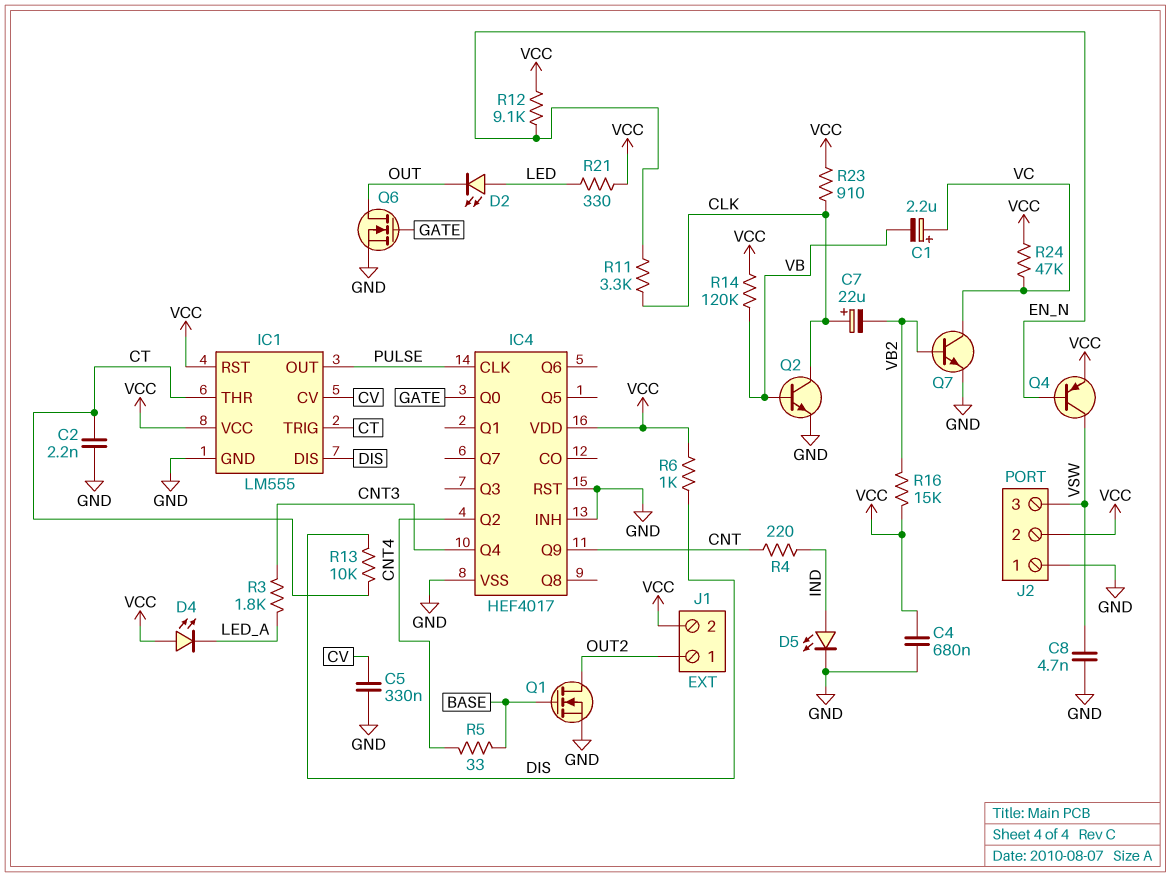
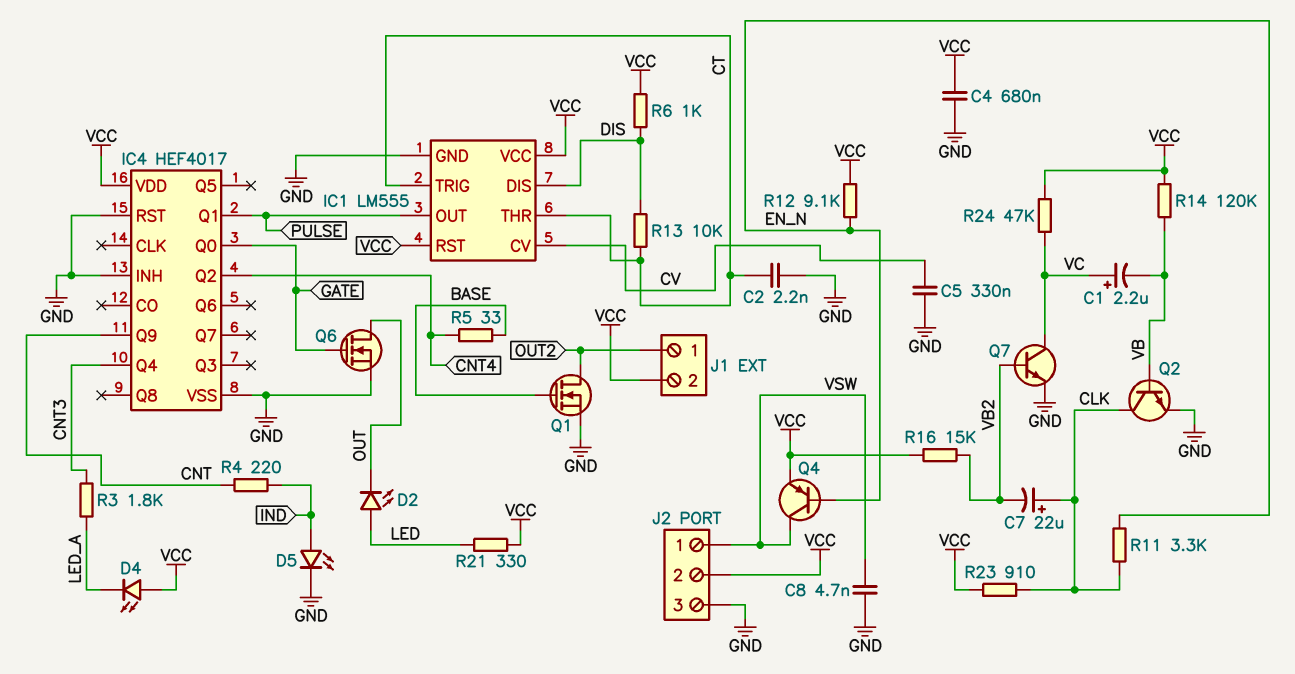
IC4 pin CLK: PULSE -> none
IC4 pin Q1: none -> PULSE
J2 pin 1: GND -> VSW
J2 pin 3: VSW -> GND

